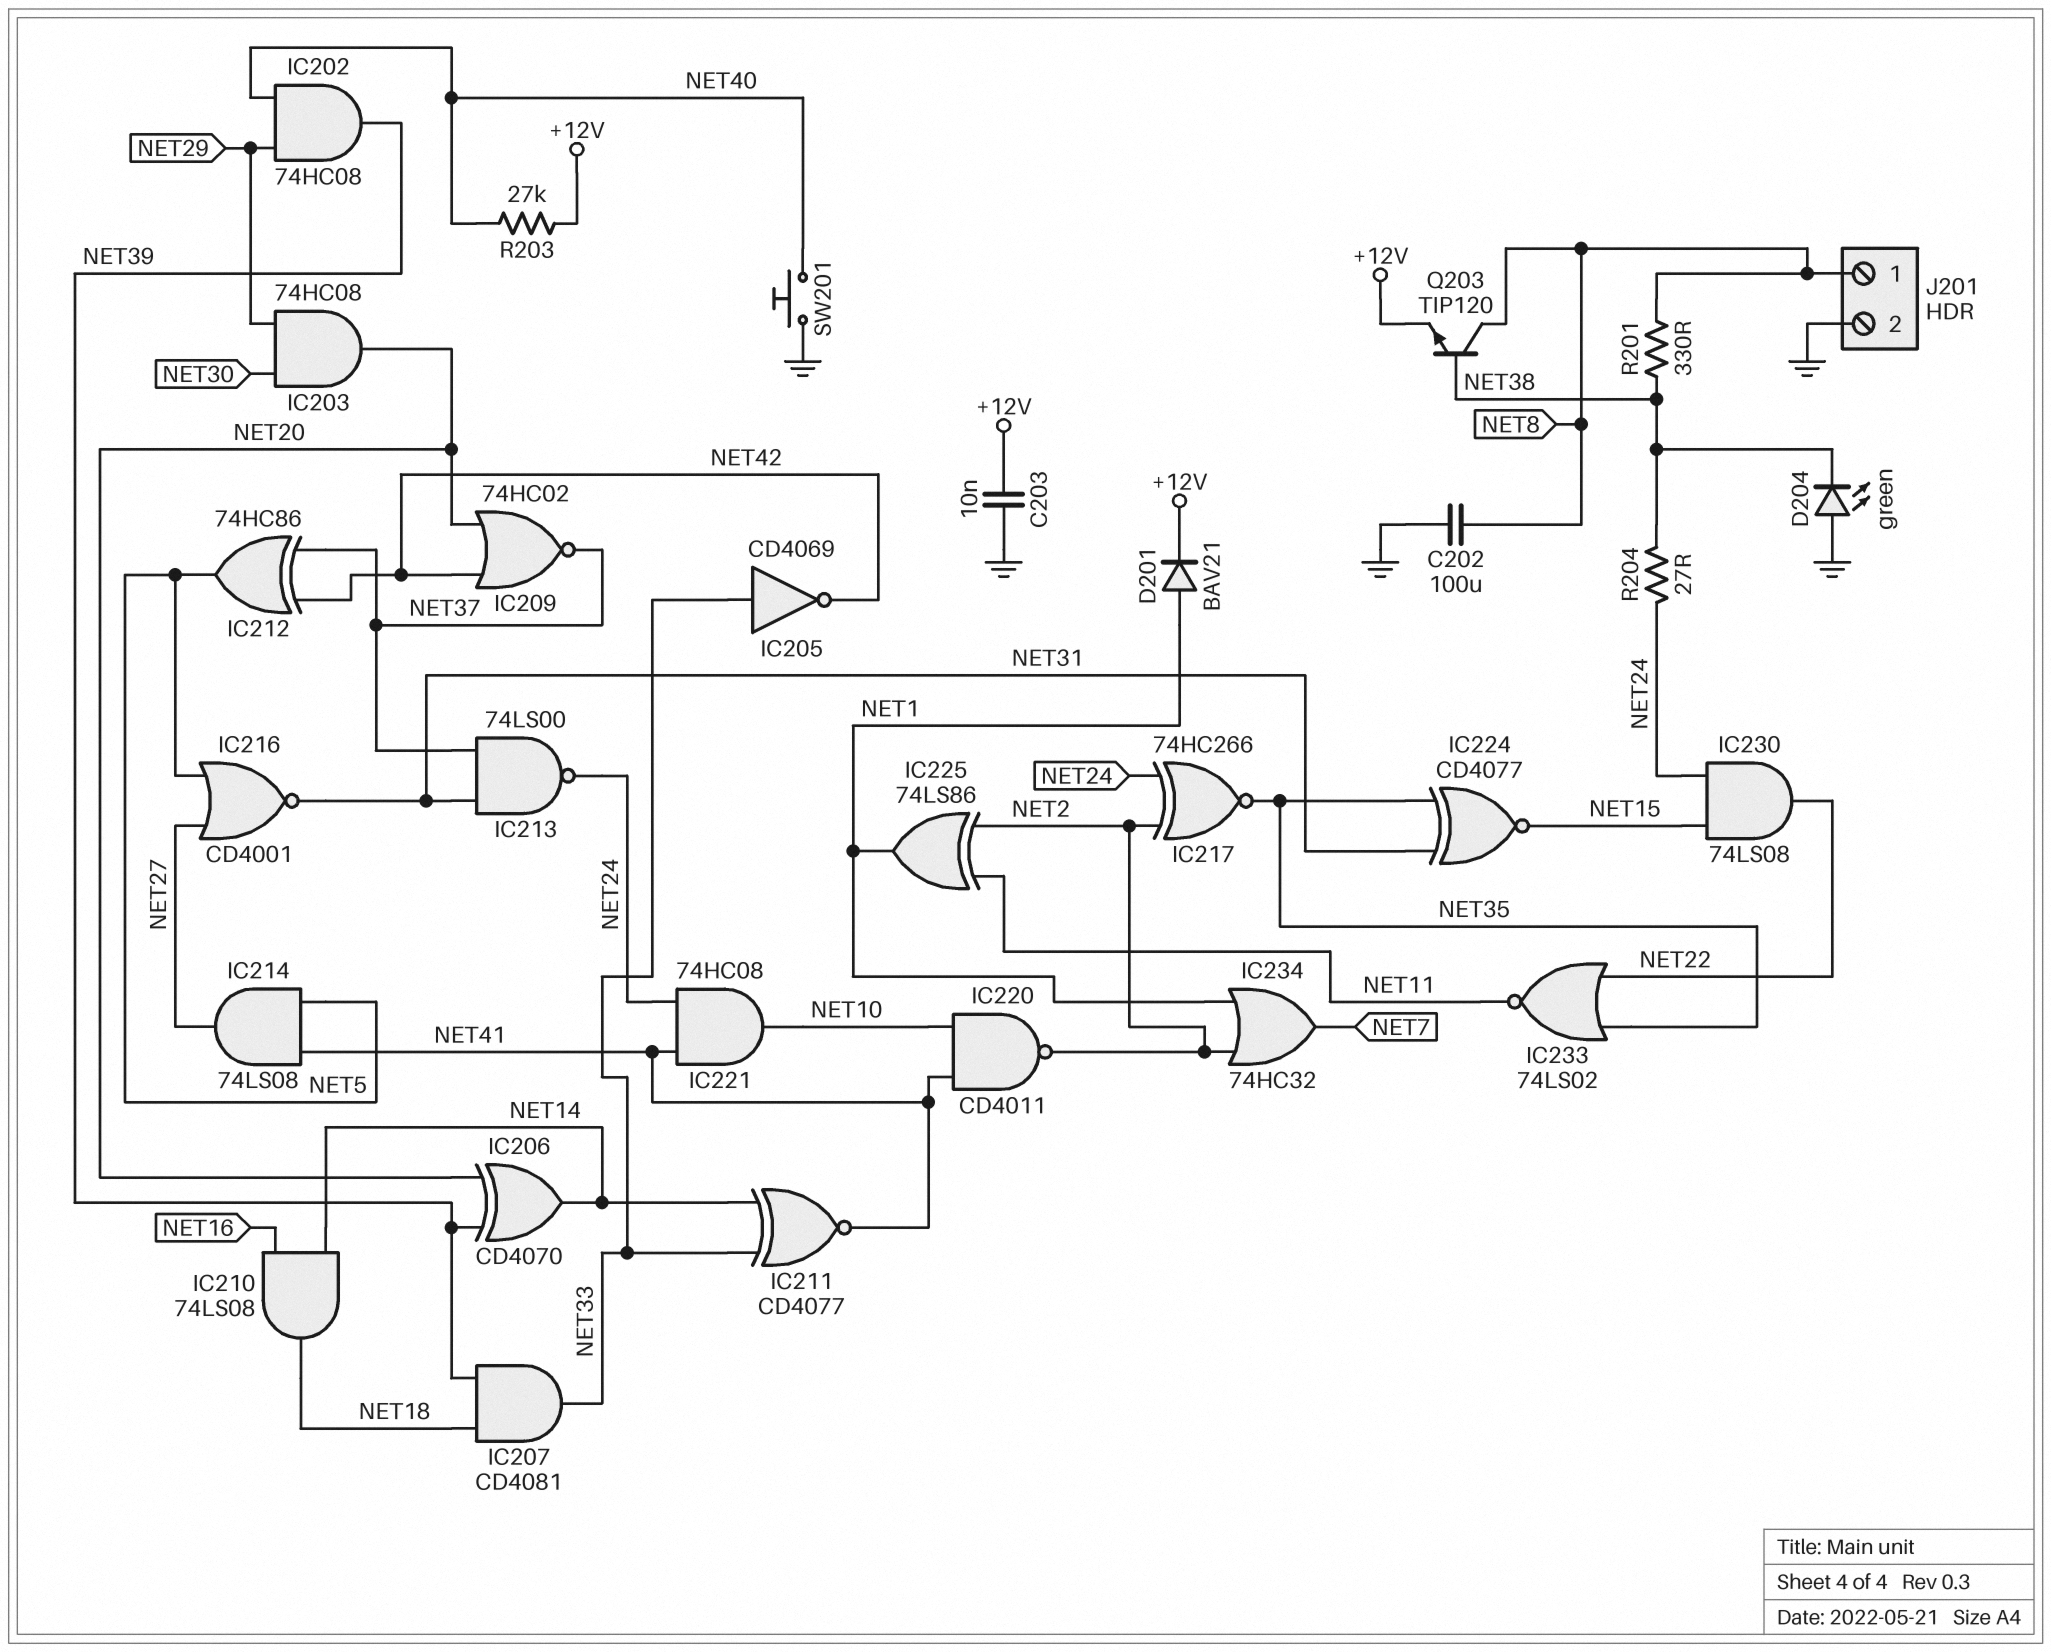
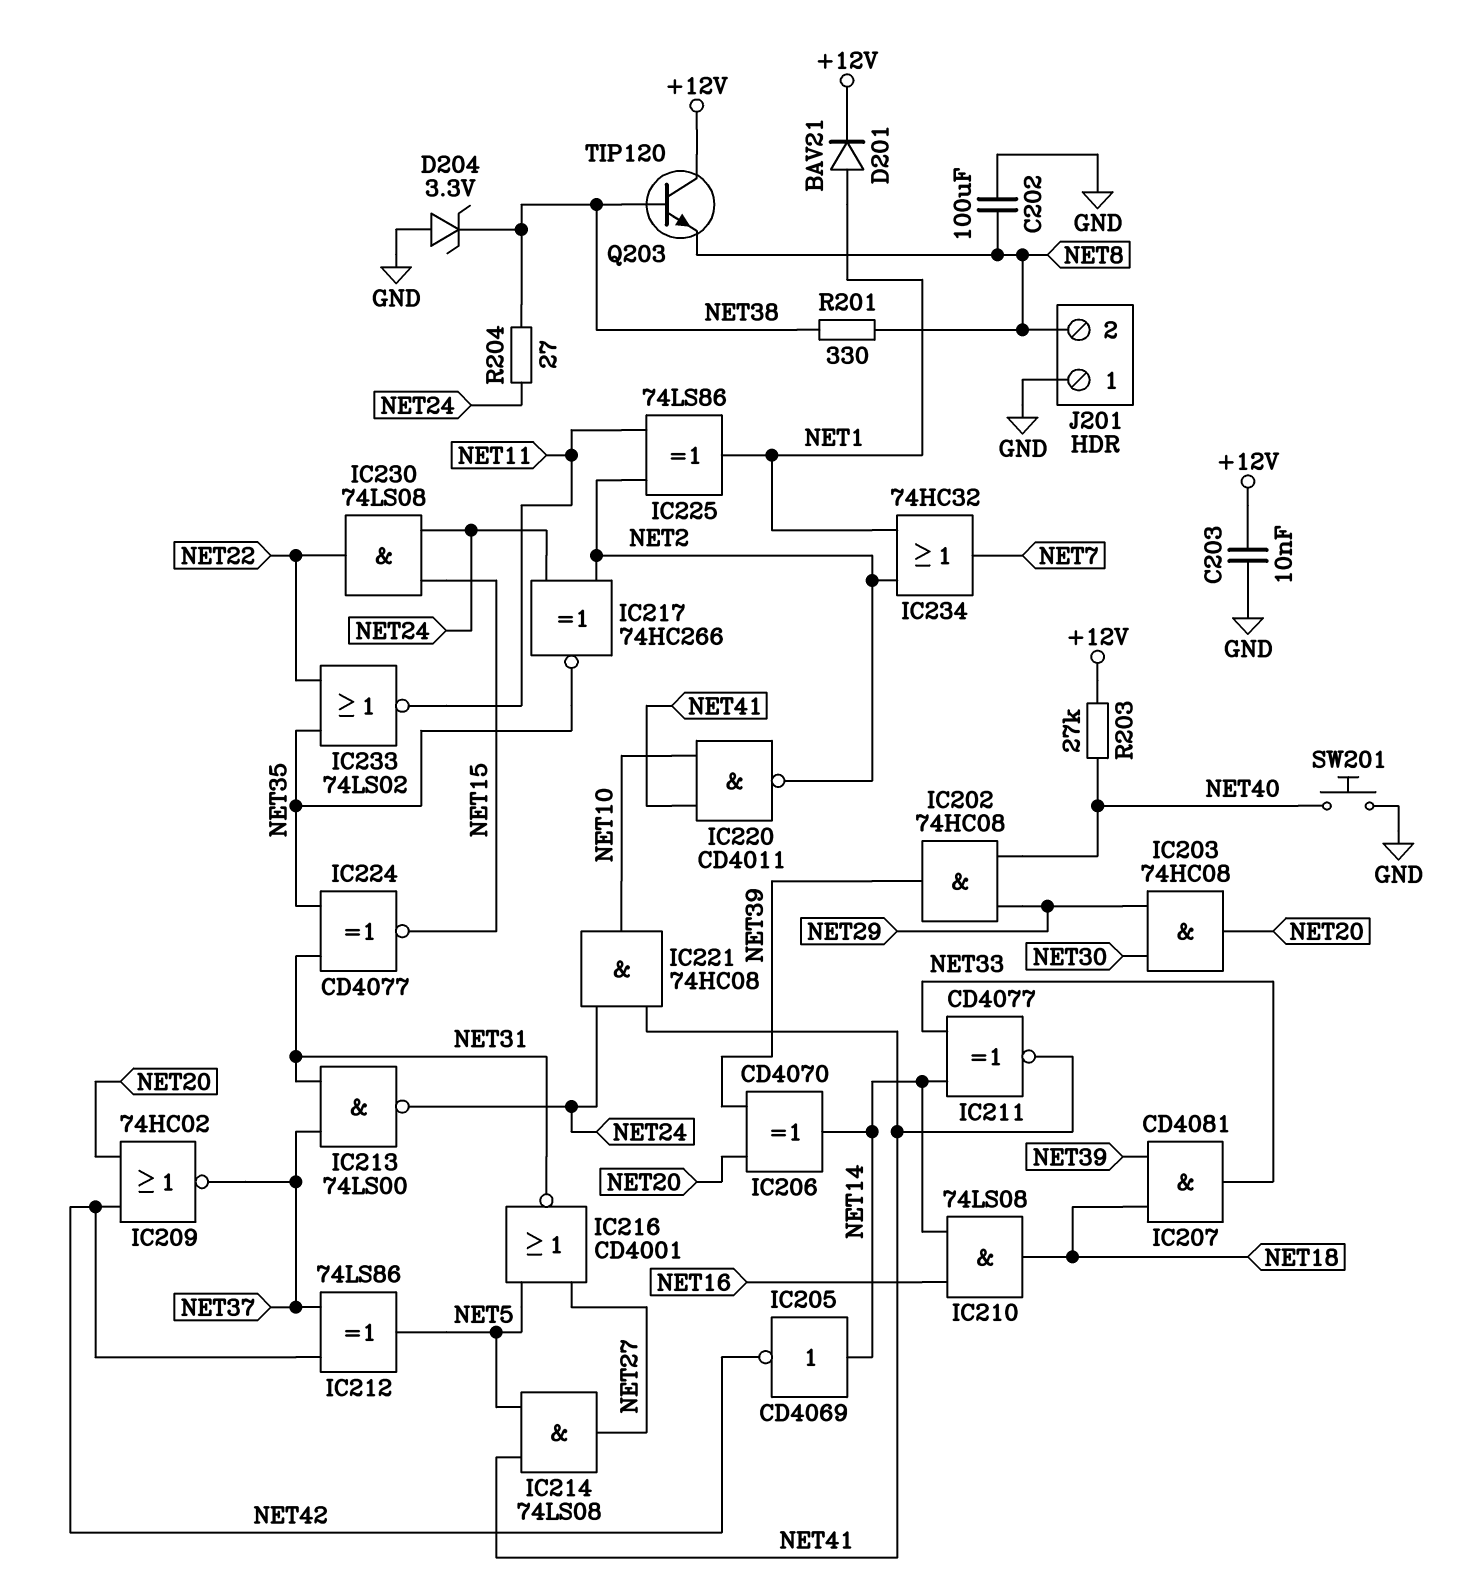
D204: LED green (A GND, K NET38) -> zener 3.3V (A GND, K NET38)
IC205: NOT CD4069 (in NET33, out NET42) -> NOT CD4069 (in NET14, out NET42)
IC212: XOR 74HC86 (in NET37, in NET42, out NET5) -> XOR 74LS86 (in NET37, in NET42, out NET5)
J201 pin 1: NET8 -> GND
J201 pin 2: GND -> NET8
Q203: NPN TIP120 (B NET38, C NET8, E +12V) -> NPN TIP120 (B NET38, C +12V, E NET8)

